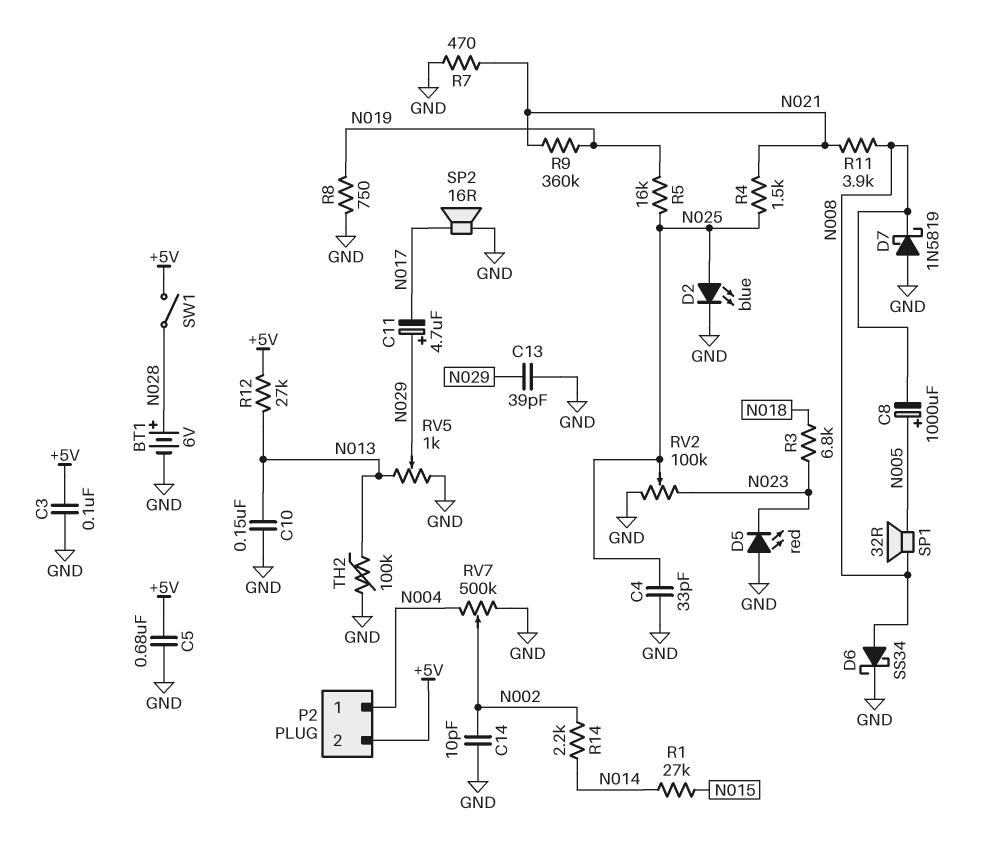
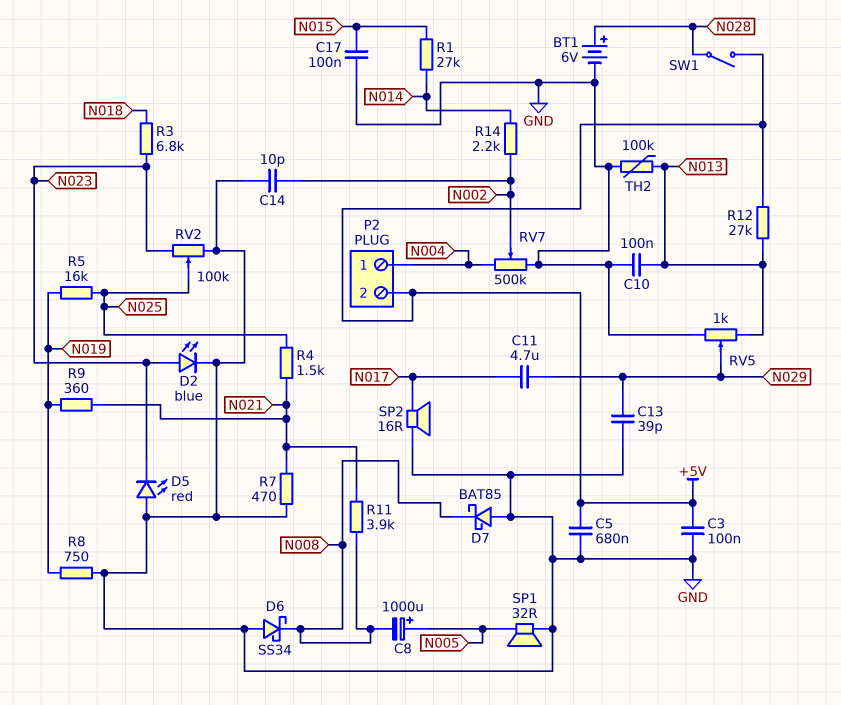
C4: 33pF (GND, N025) -> none
C10: 150nF (GND, N013) -> 100nF (GND, N013)
C11: 4.7uF (plus N029, minus N017) -> 4.7uF (N017, N029)
C17: none -> 100nF (GND, N015)
D2: LED blue (A N025, K GND) -> LED blue (A N023, K GND)
D6: schottky SS34 (A N008, K GND) -> schottky SS34 (A GND, K N008)
D7: schottky 1N5819 (A GND, K N008) -> schottky BAT85 (A GND, K N008)
R9: 360k (N019, N021) -> 360 (N019, N021)
SP1: speaker 32R (N005, N008) -> speaker 32R (GND, N005)

